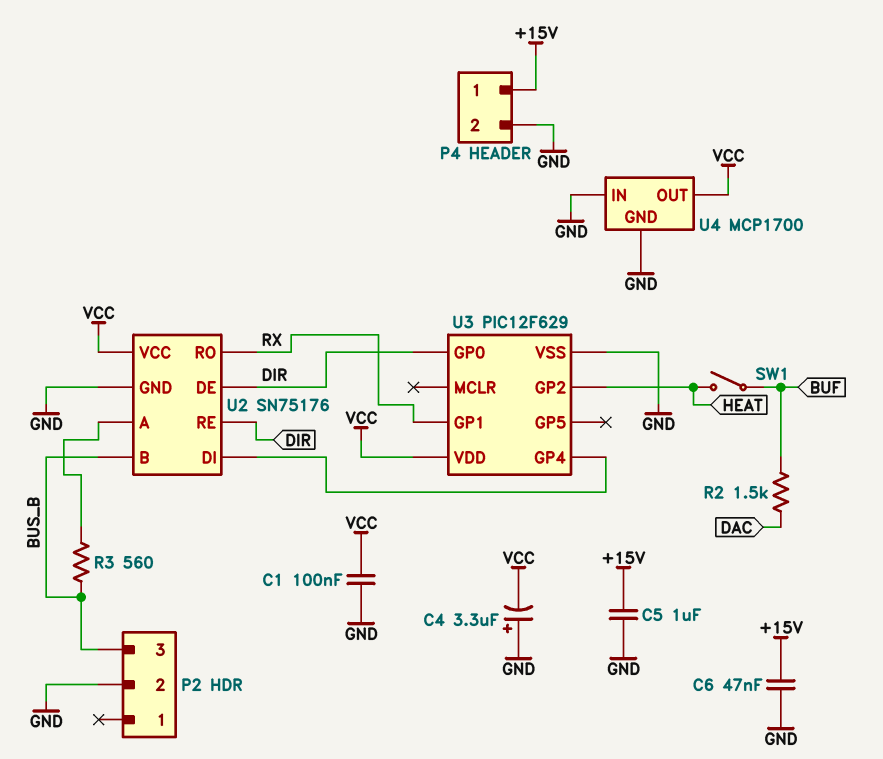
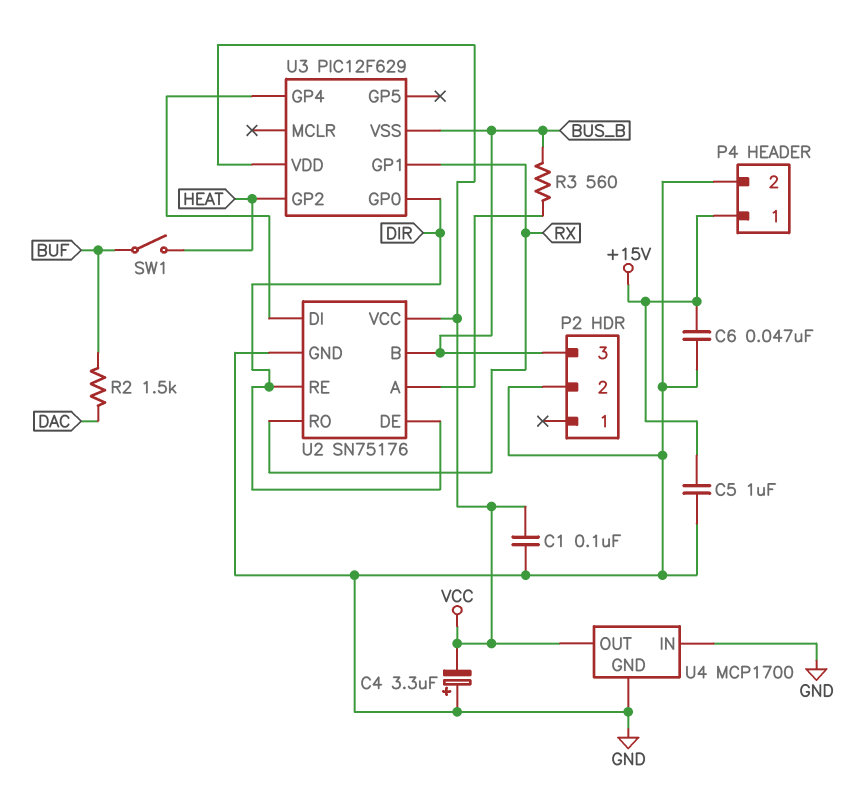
U3 pin VSS: GND -> BUS_B

